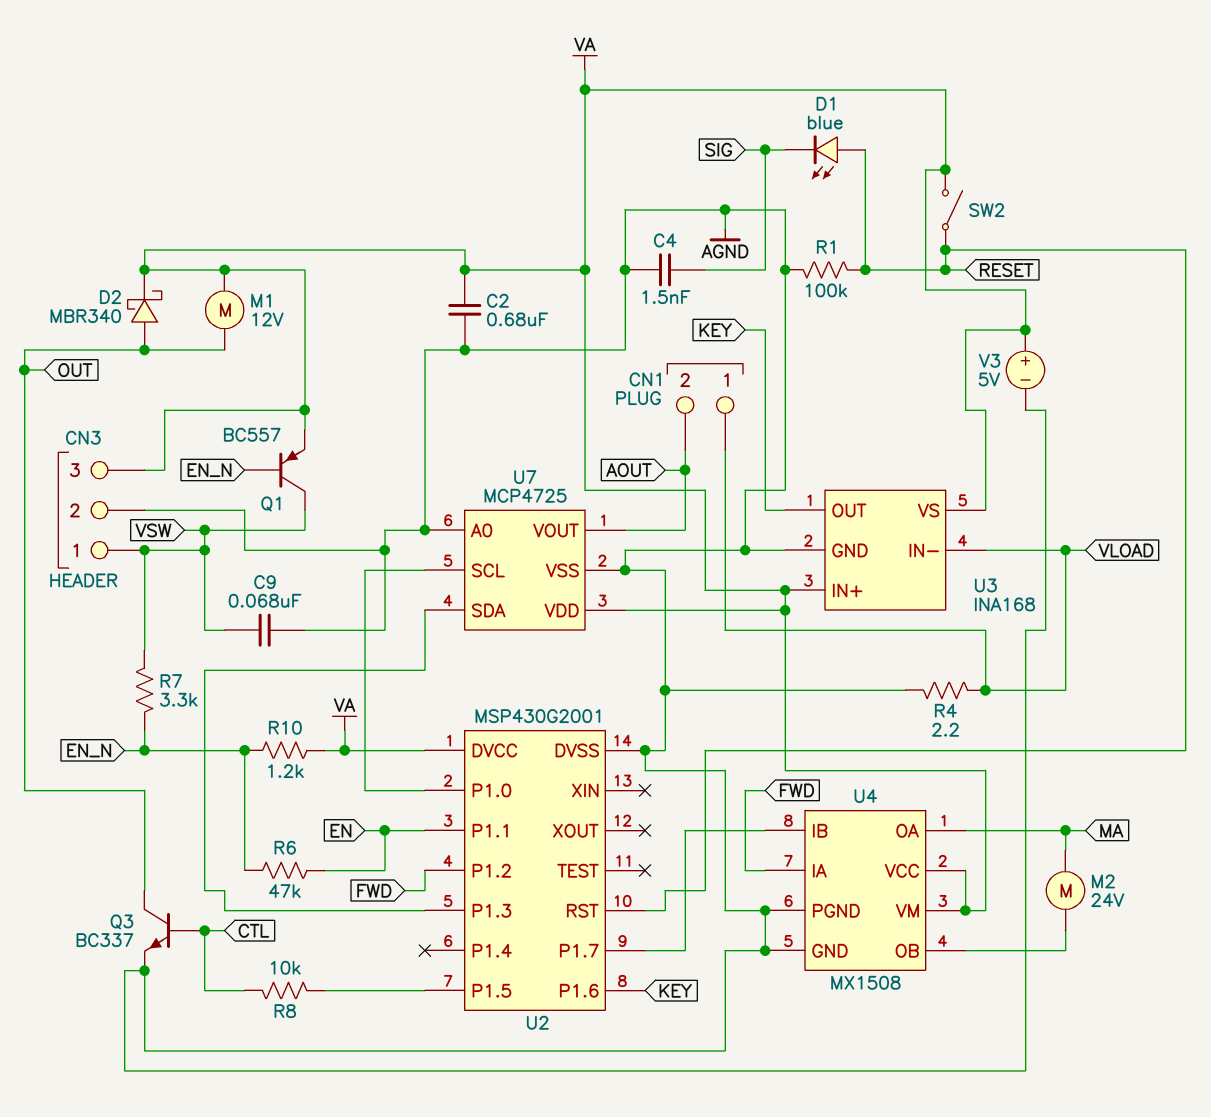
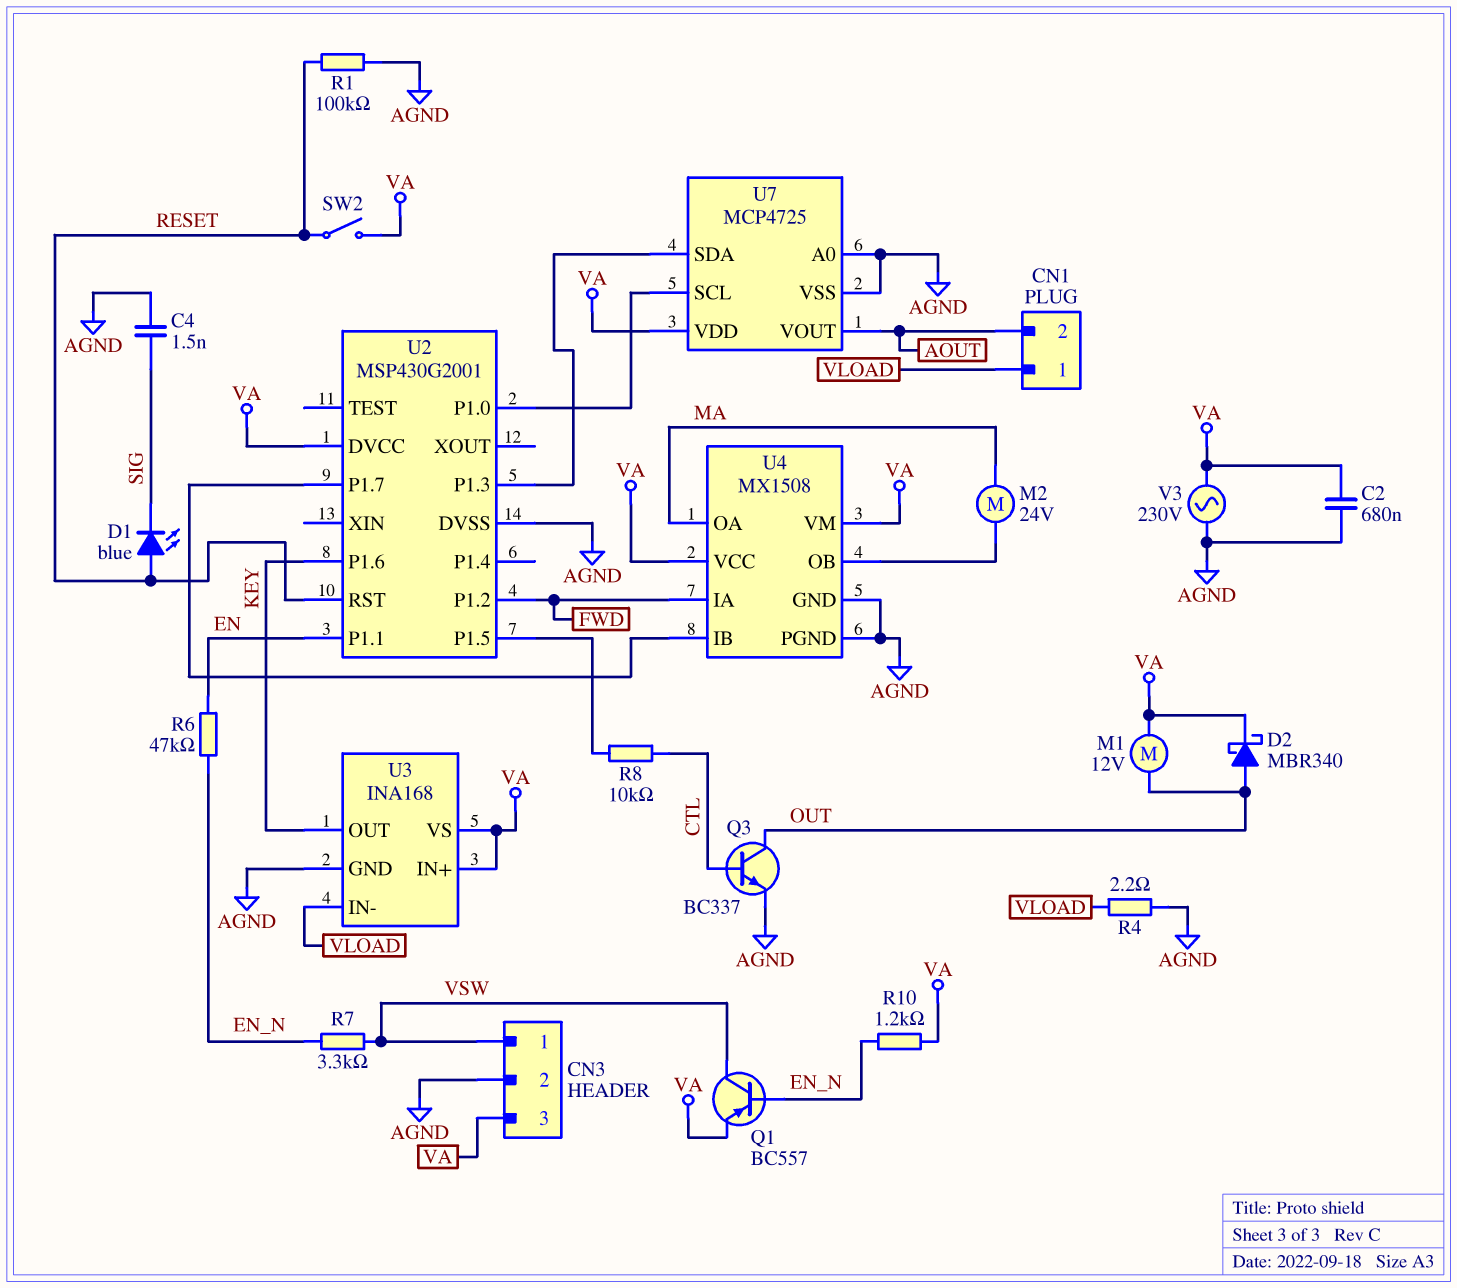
C9: 68nF (AGND, VSW) -> none
V3: 5V (plus VA, minus AGND) -> AC 230V (AGND, VA)

